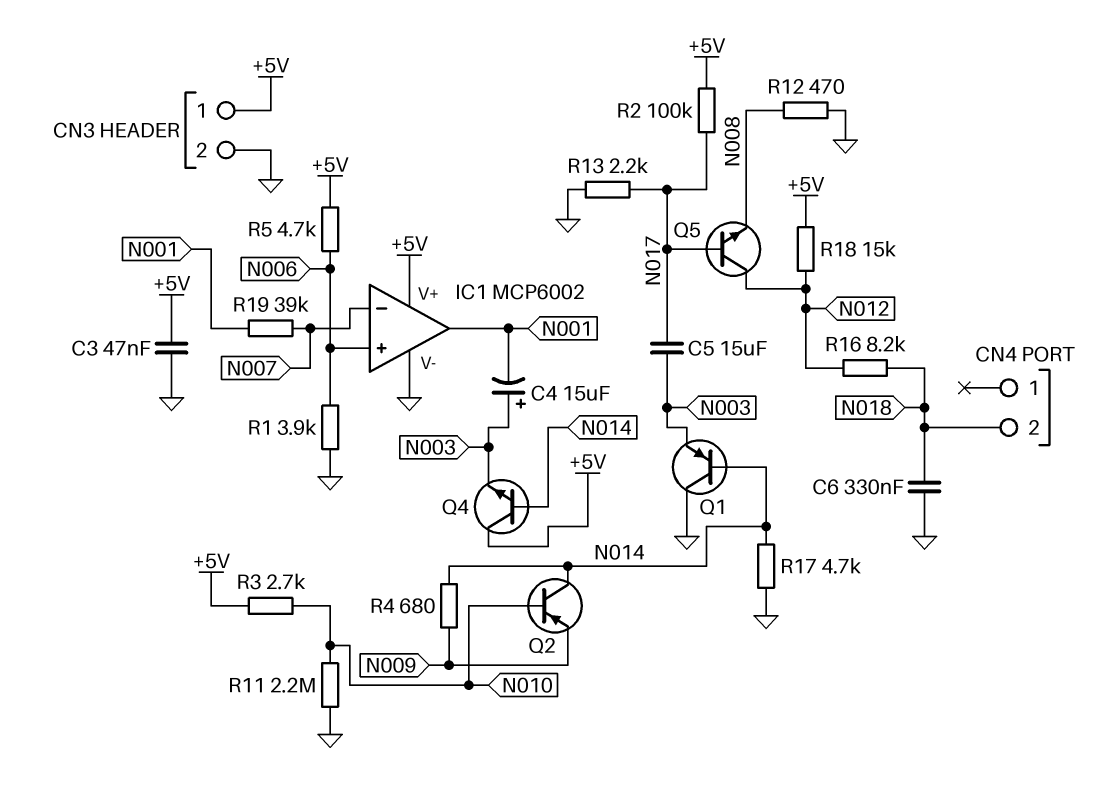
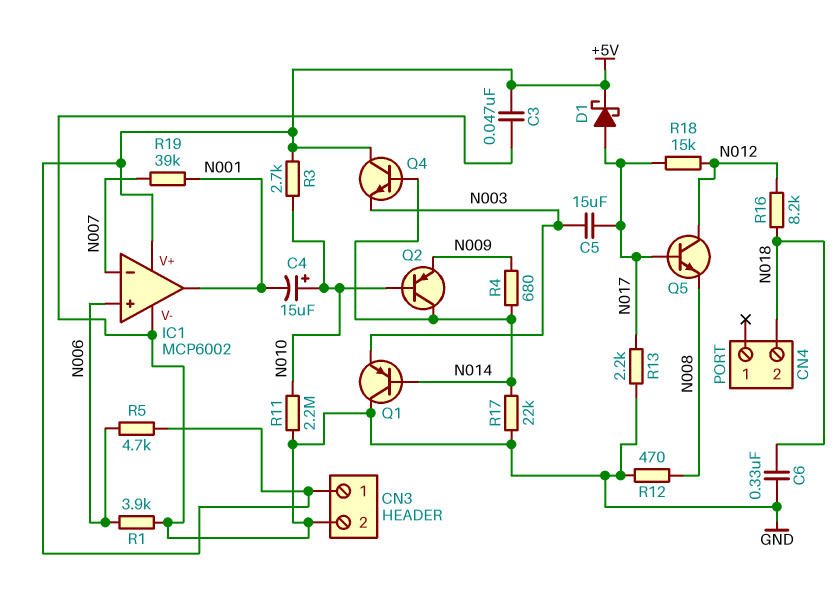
C4: 15uF (plus N003, minus N001) -> 15uF (plus N010, minus N001)
D1: none -> schottky (A N017, K +5V)
R2: 100k (+5V, N017) -> none
R17: 4.7k (GND, N014) -> 22k (GND, N014)
R18: 15k (+5V, N012) -> 15k (N012, N017)

